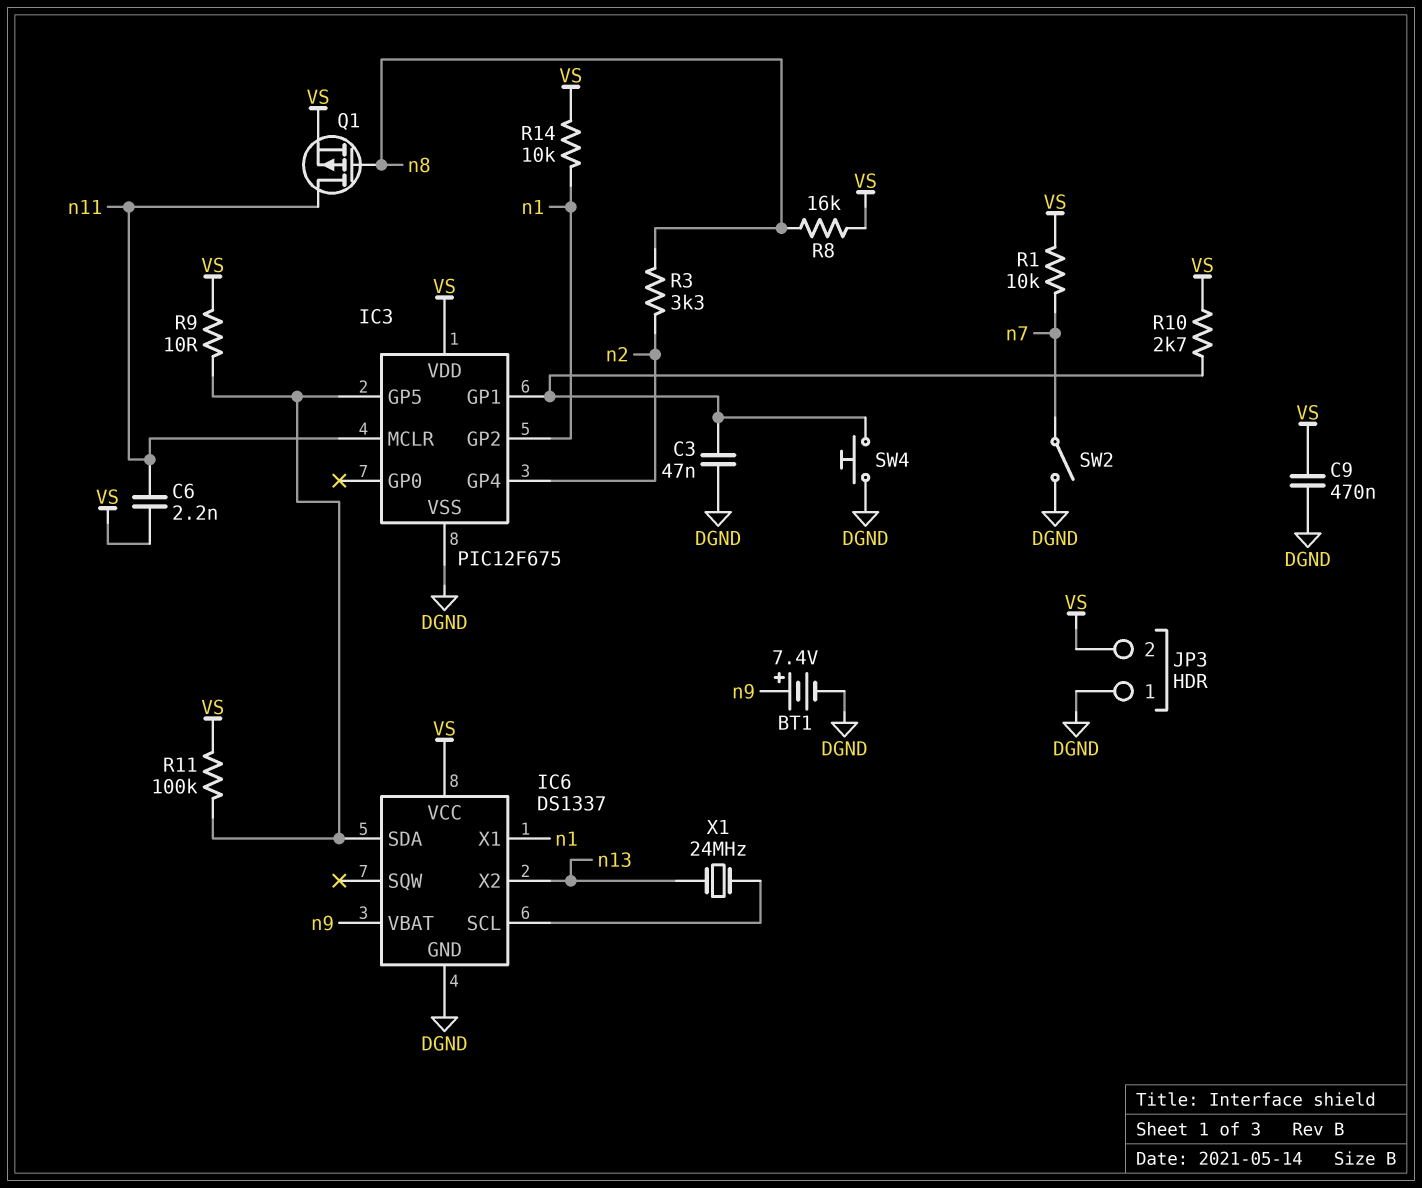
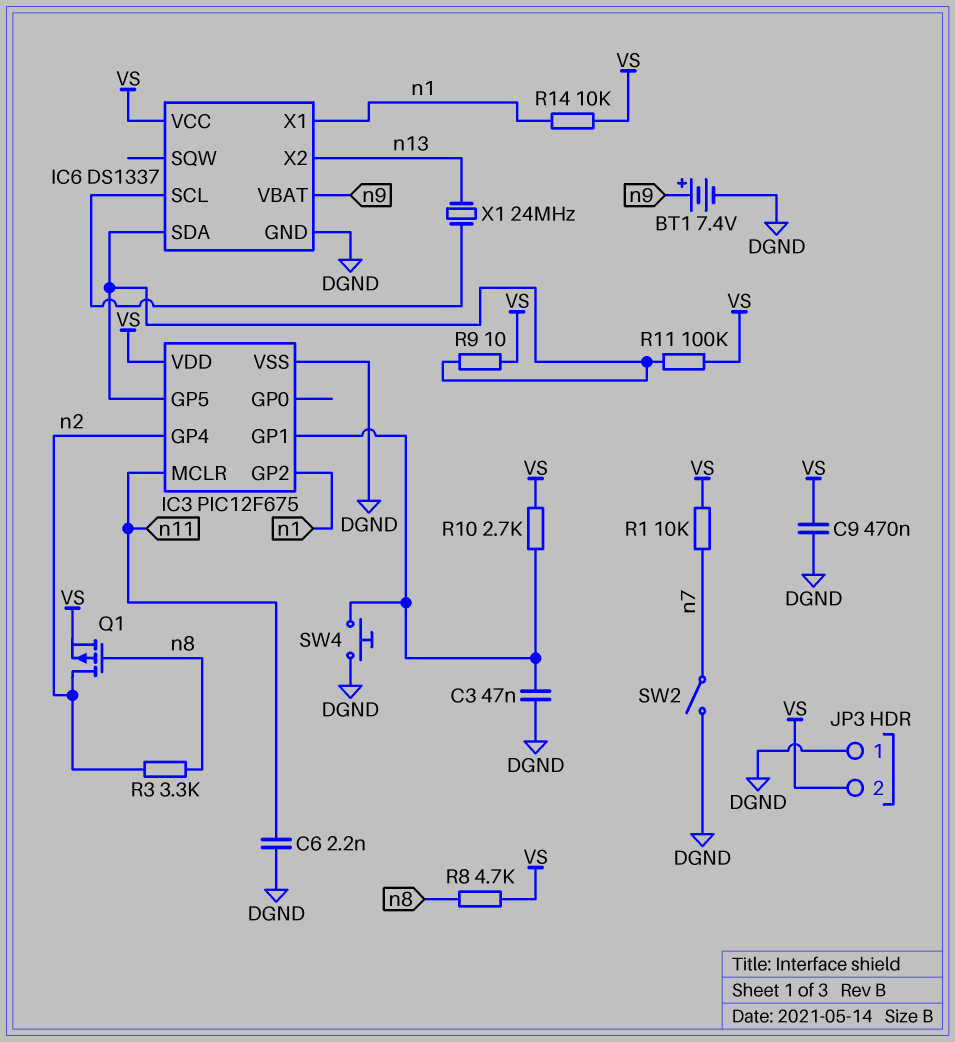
C6: 2.2nF (VS, n11) -> 2.2nF (DGND, n11)
Q1: PMOS (G n8, D n11, S VS) -> PMOS (G n8, D n2, S VS)
R8: 16k (VS, n8) -> 4.7k (VS, n8)

